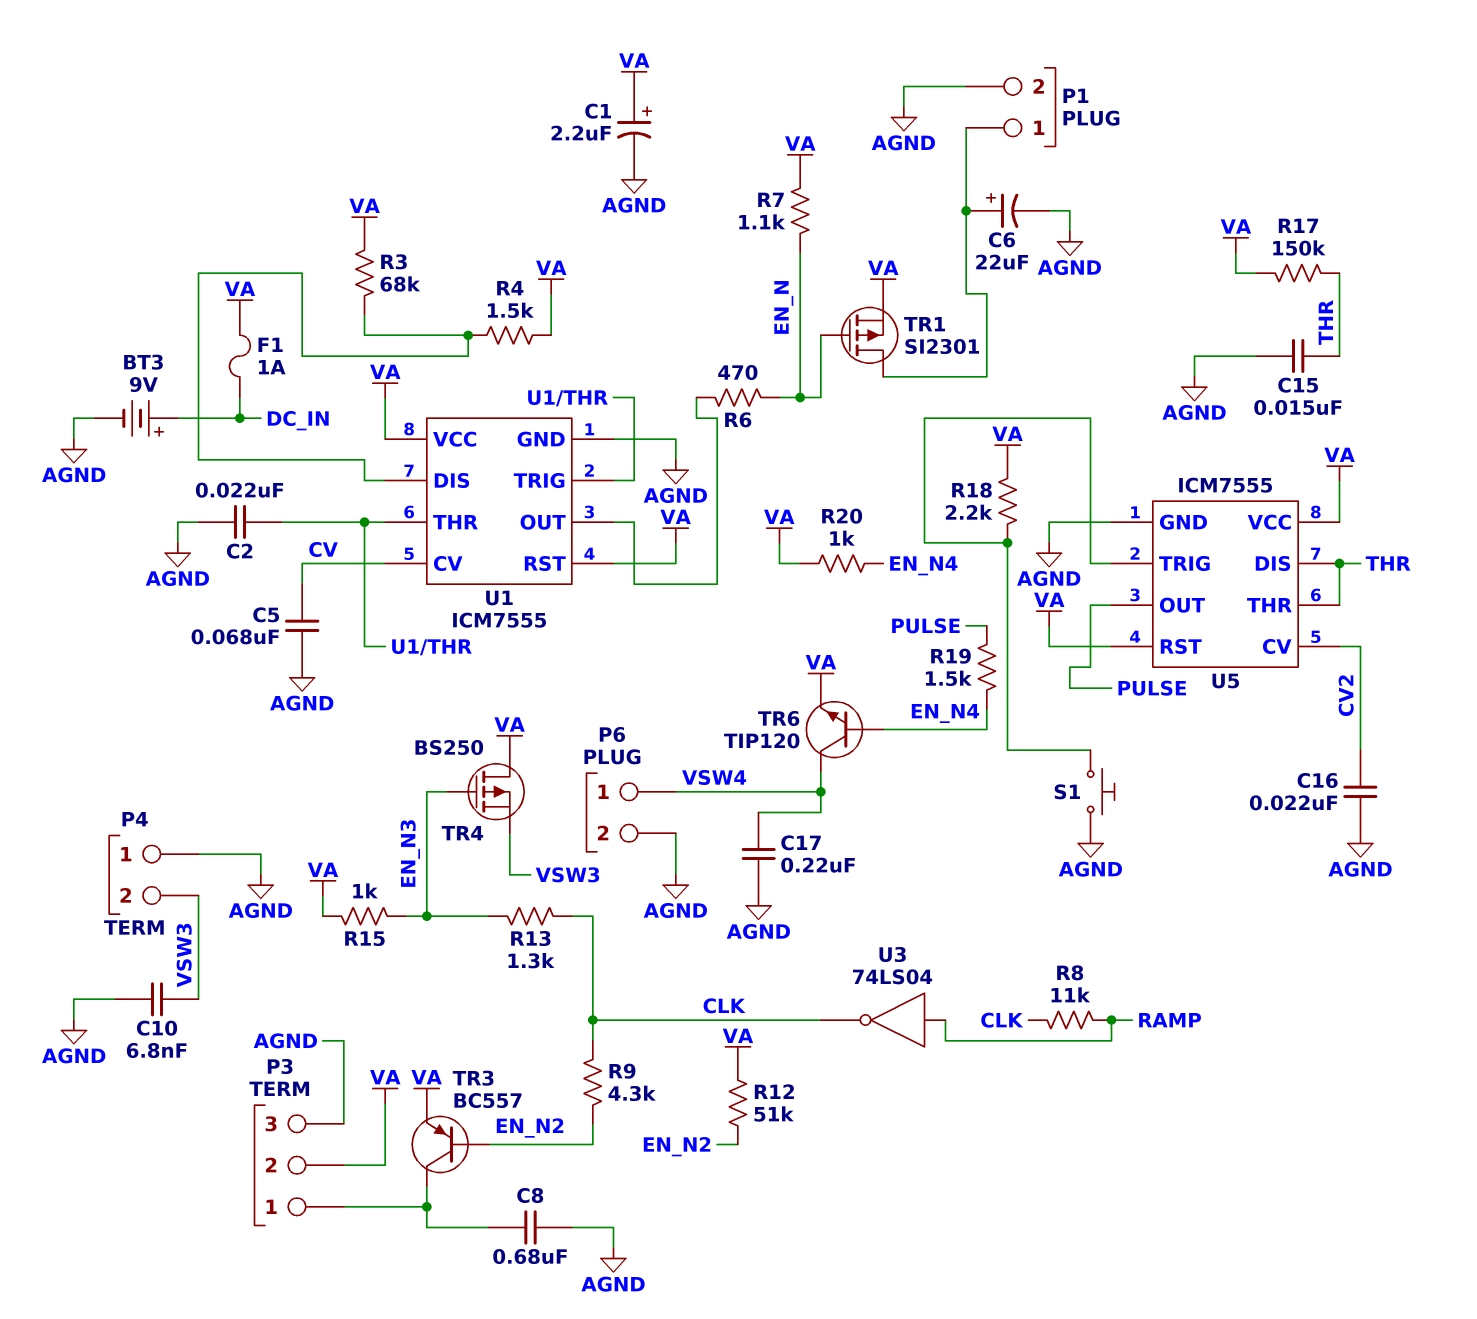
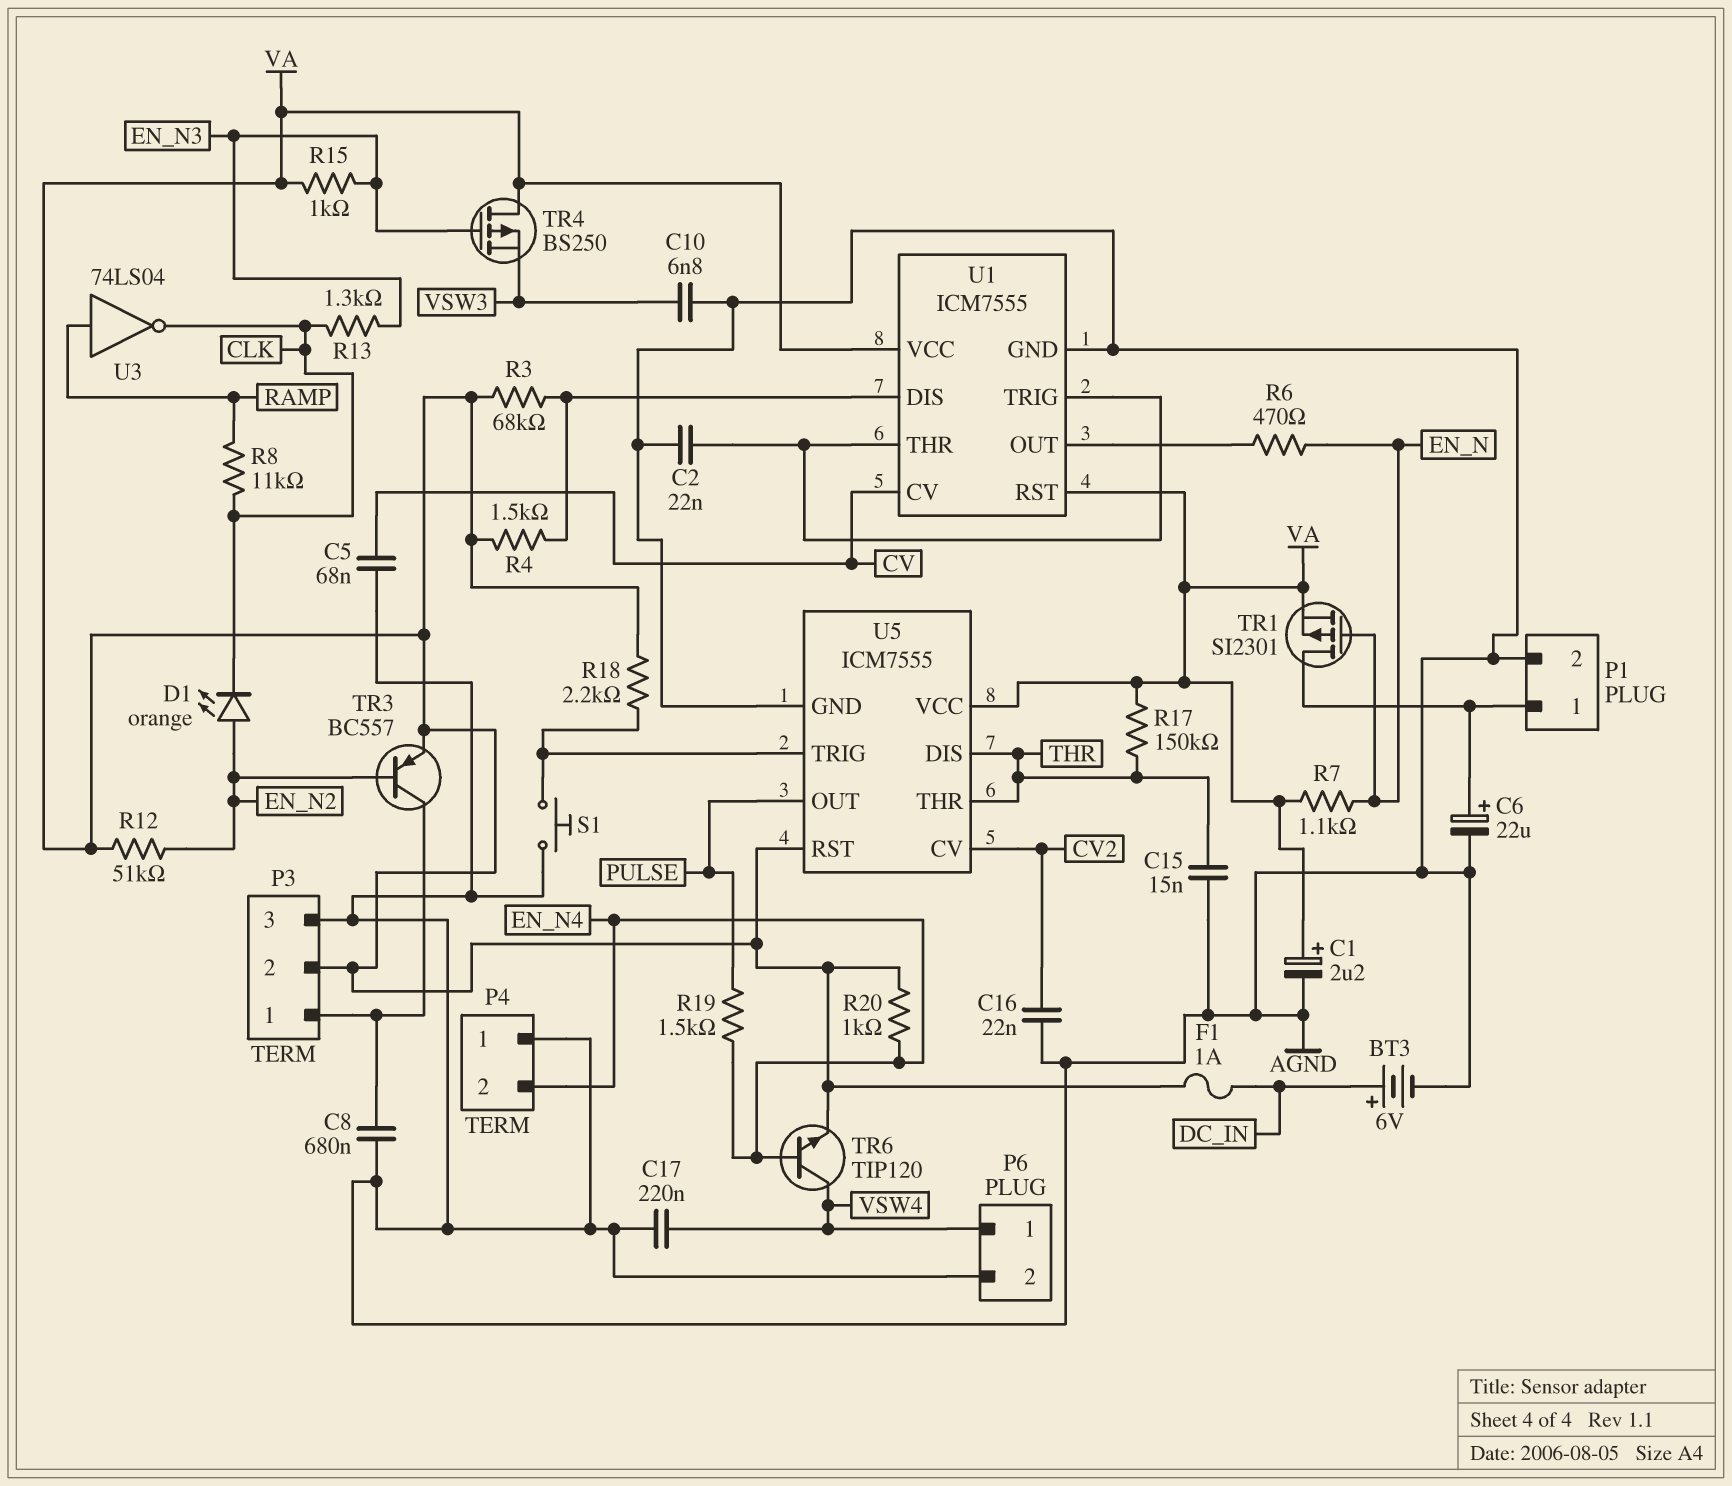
BT3: 9V (plus DC_IN, minus AGND) -> 6V (plus DC_IN, minus AGND)
D1: none -> LED orange (A EN_N2, K CLK)
P4 pin 2: VSW3 -> EN_N4
R9: 4.3k (CLK, EN_N2) -> none

